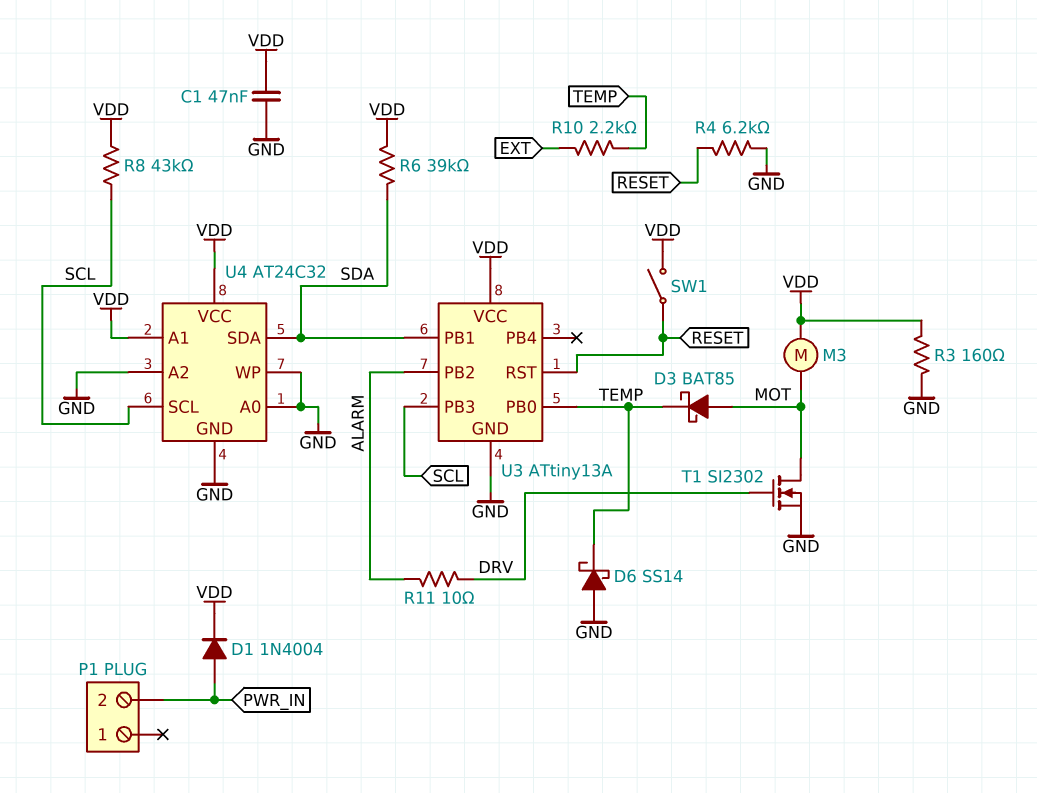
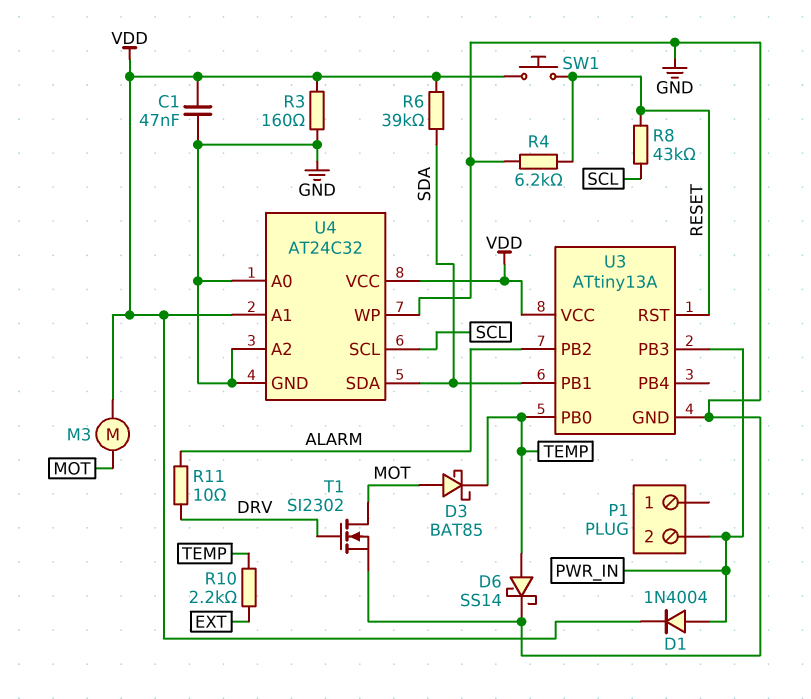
D6: schottky SS14 (A GND, K TEMP) -> schottky SS14 (A TEMP, K GND)
R8: 43k (SCL, VDD) -> 43k (RESET, SCL)
SW1: switch (RESET, VDD) -> button (RESET, VDD)
U3 pin PB3: SCL -> PWR_IN

